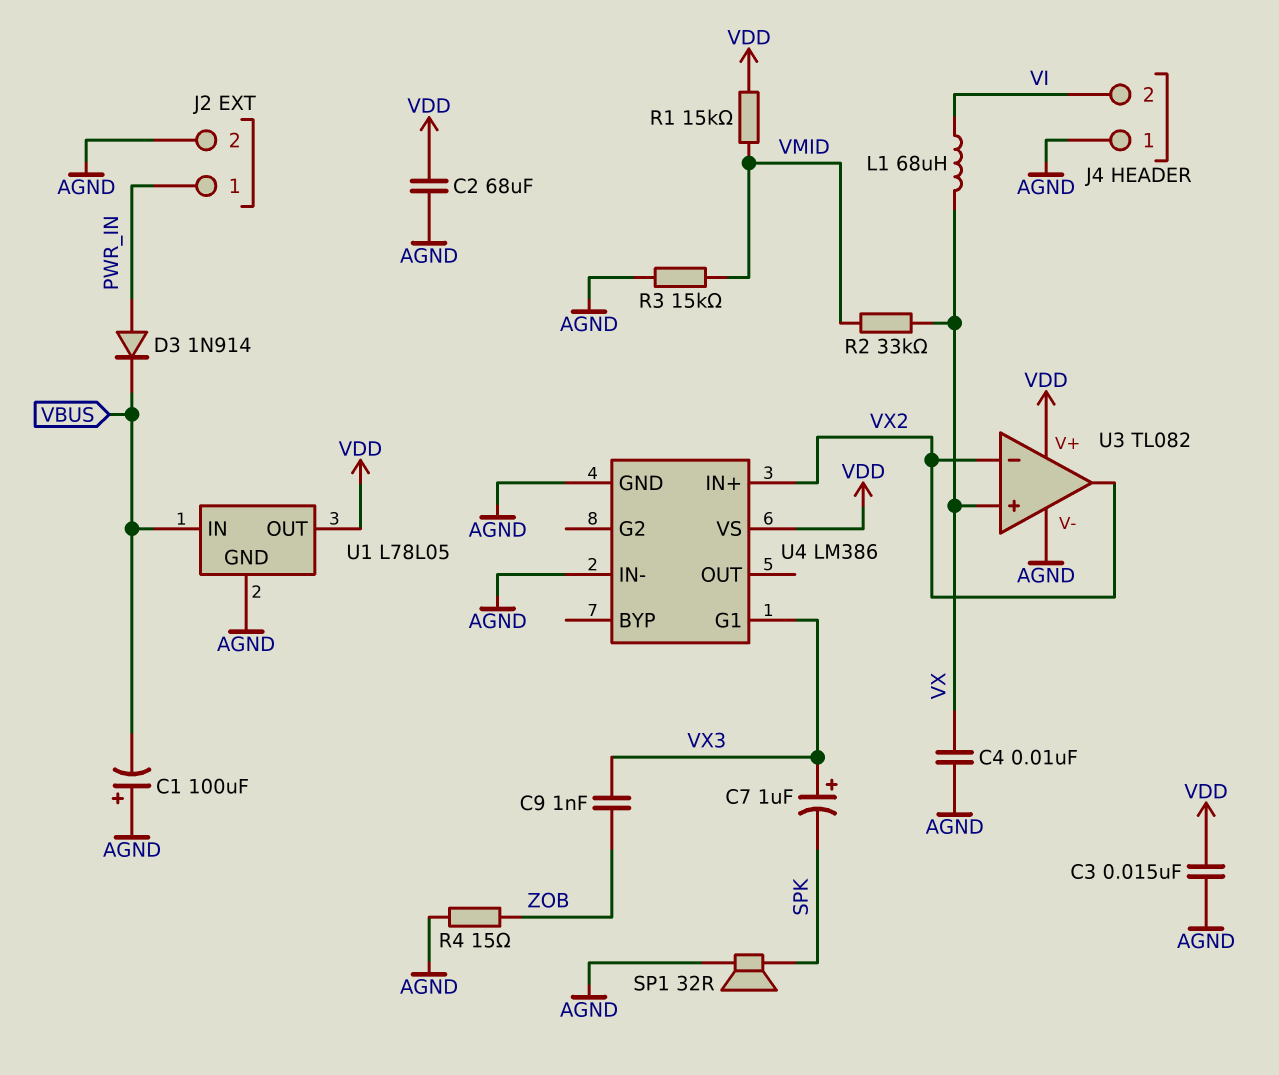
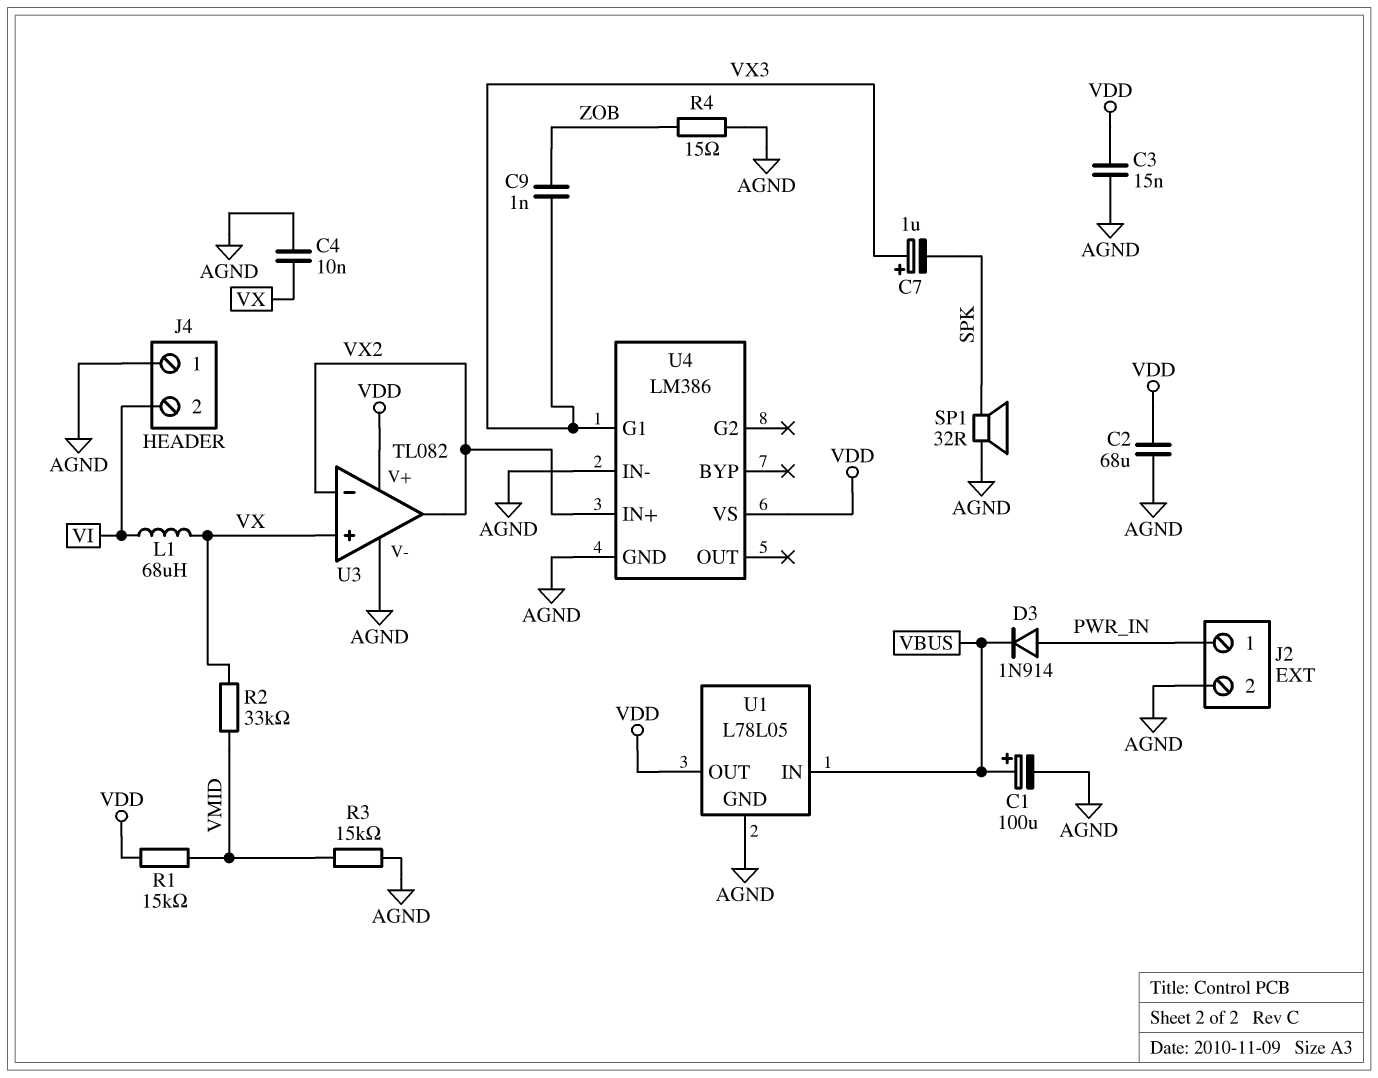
C1: 100uF (plus AGND, minus VBUS) -> 100uF (plus VBUS, minus AGND)

